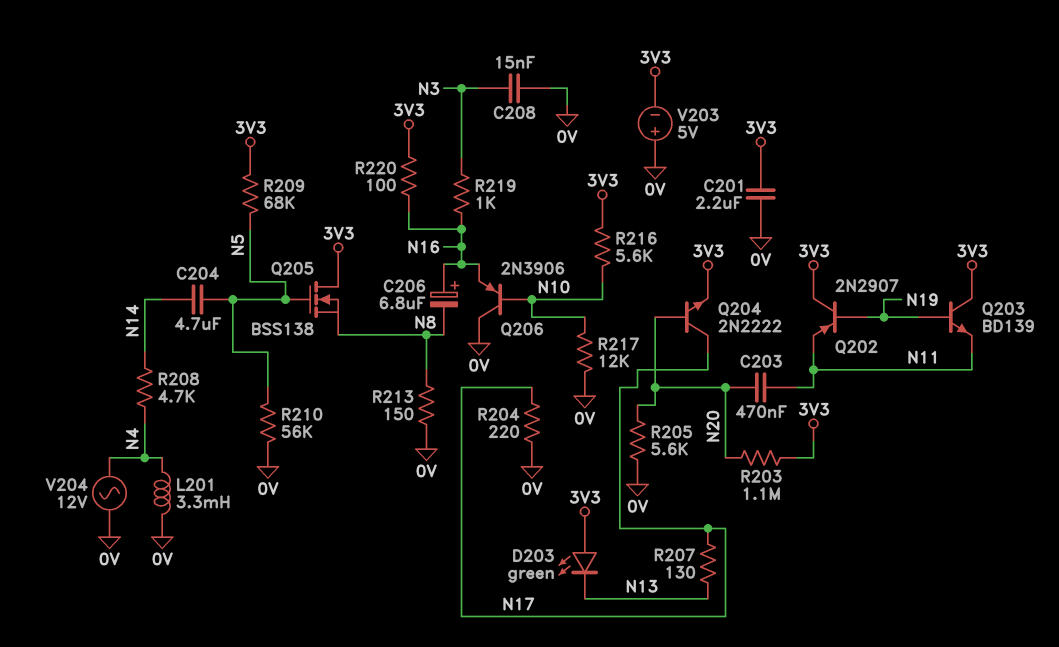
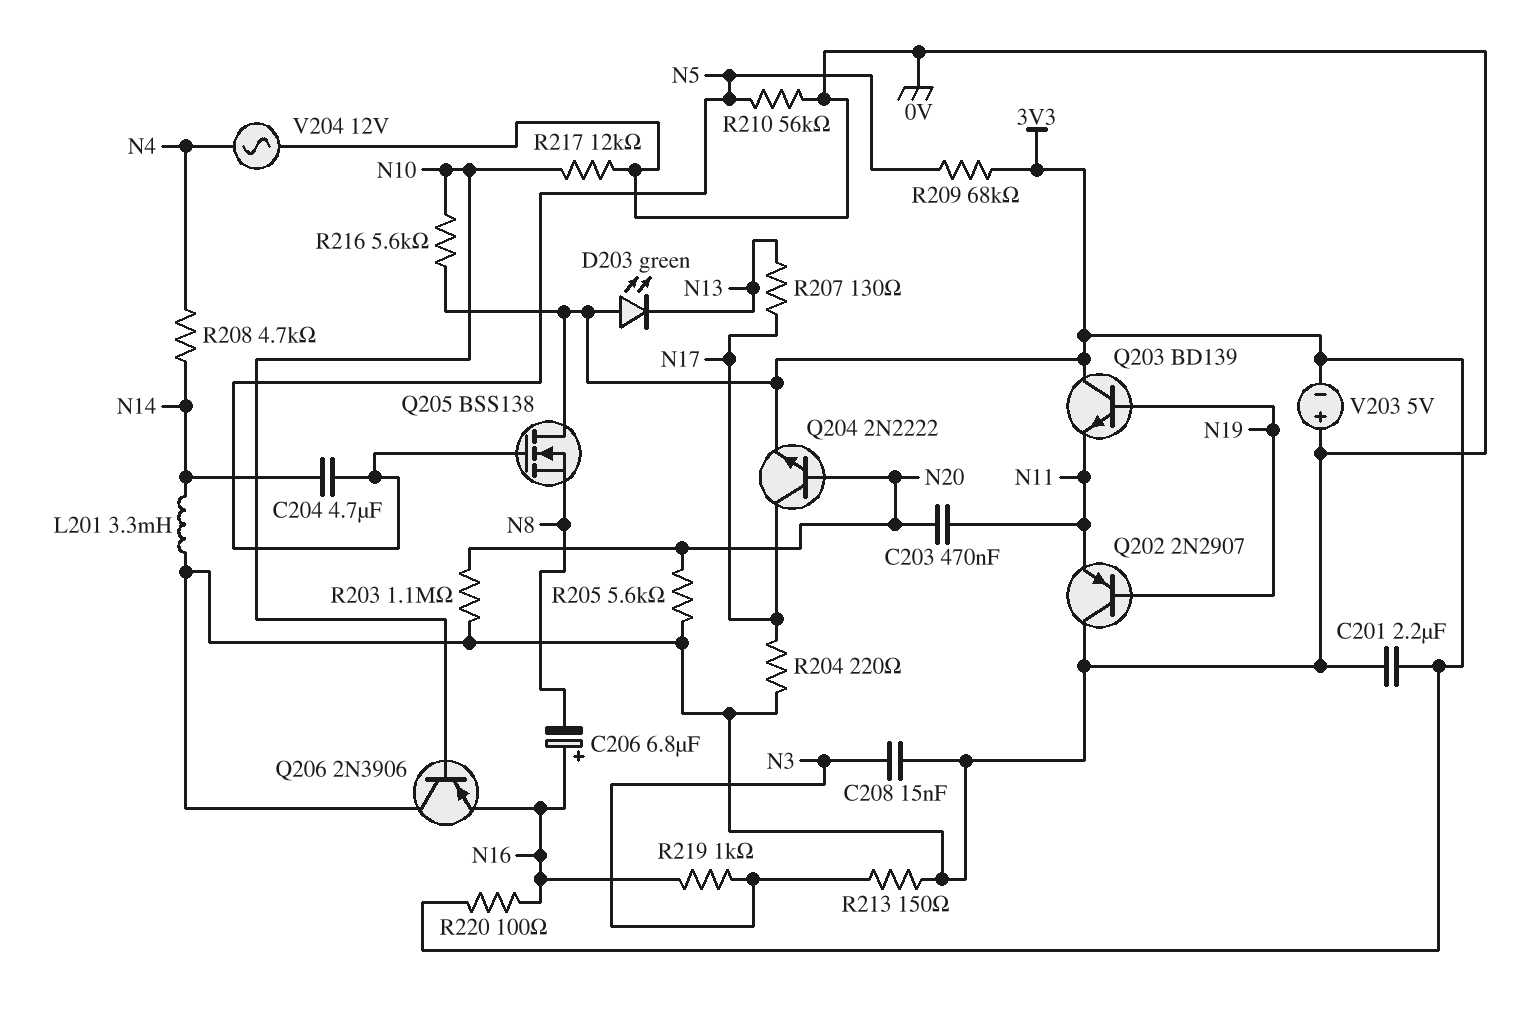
L201: 3.3mH (0V, N4) -> 3.3mH (0V, N14)
Q202: PNP 2N2907 (B N19, C 3V3, E N11) -> PNP 2N2907 (B N19, C 0V, E N11)
R203: 1.1M (3V3, N20) -> 1.1M (0V, N20)
R213: 150 (0V, N8) -> 150 (0V, N3)

